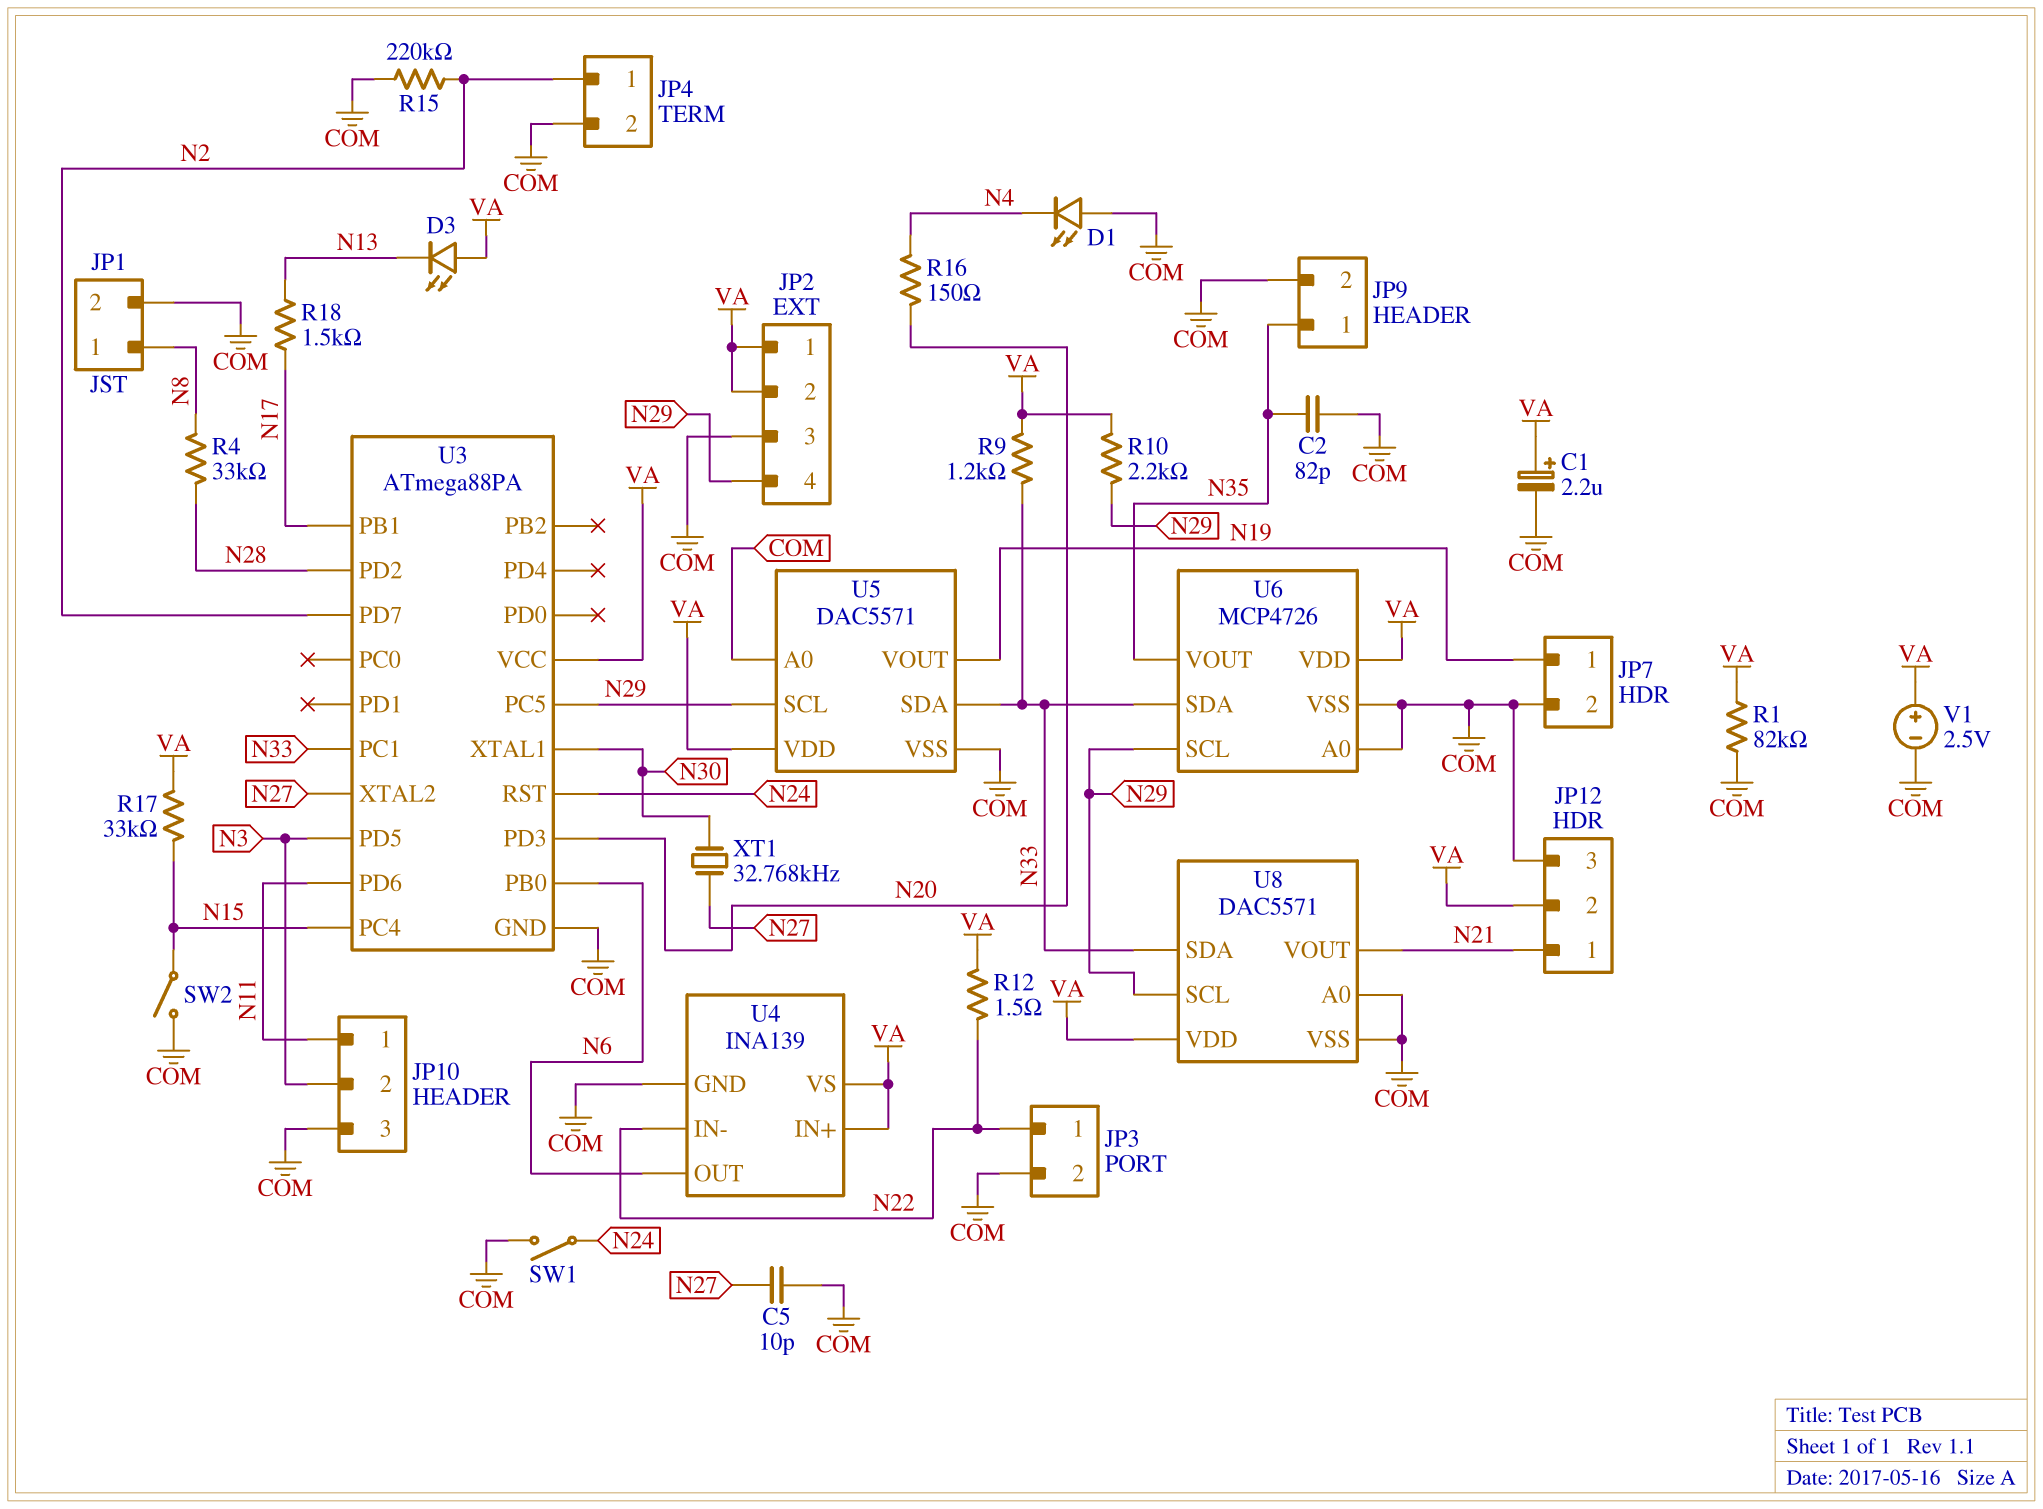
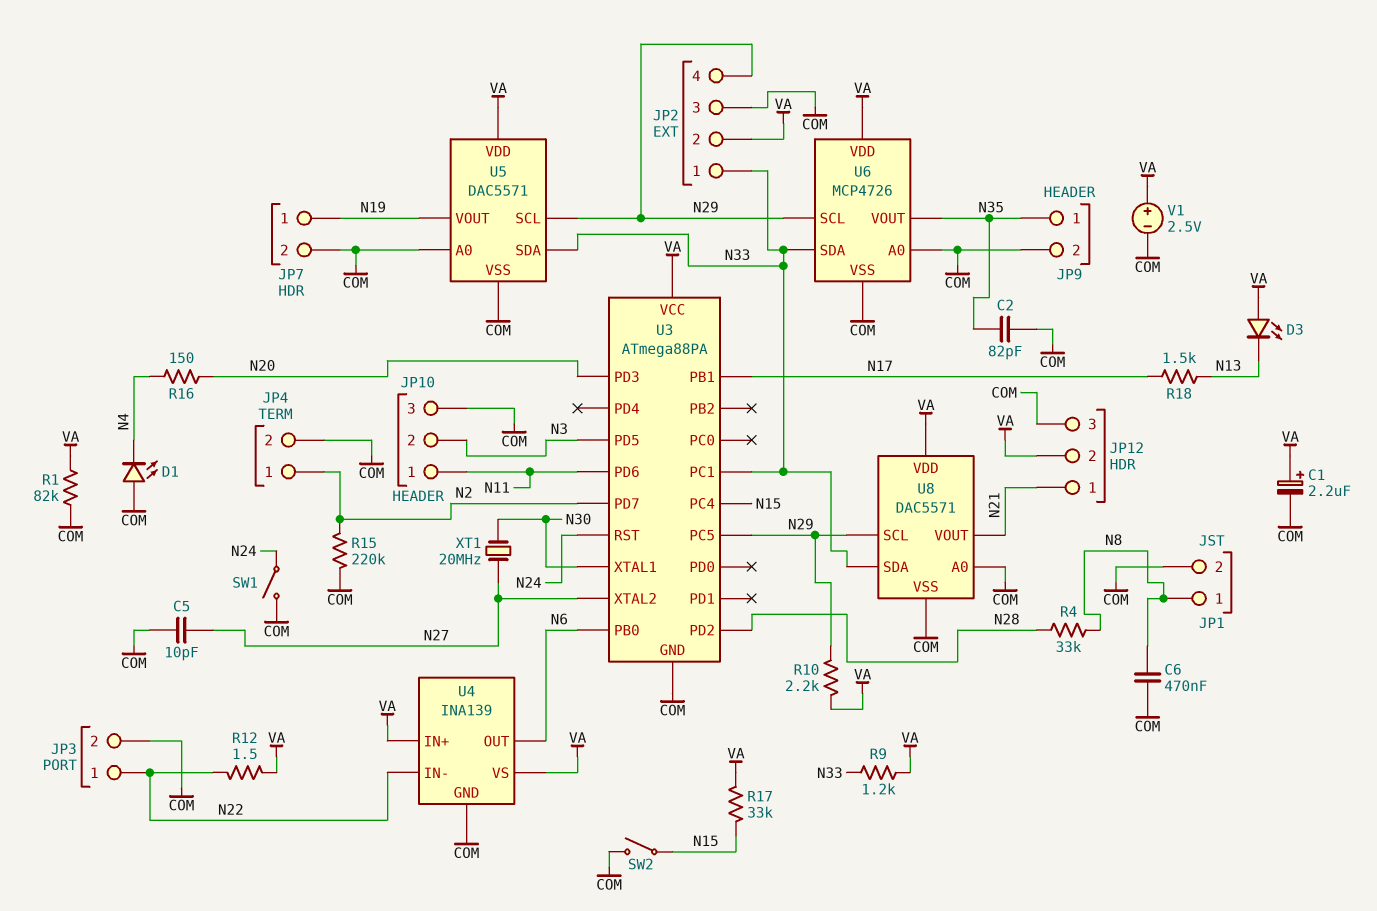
C6: none -> 470nF (COM, N8)
JP2 pin 1: VA -> N33
XT1: 32.768kHz (N27, N30) -> 20MHz (N27, N30)

